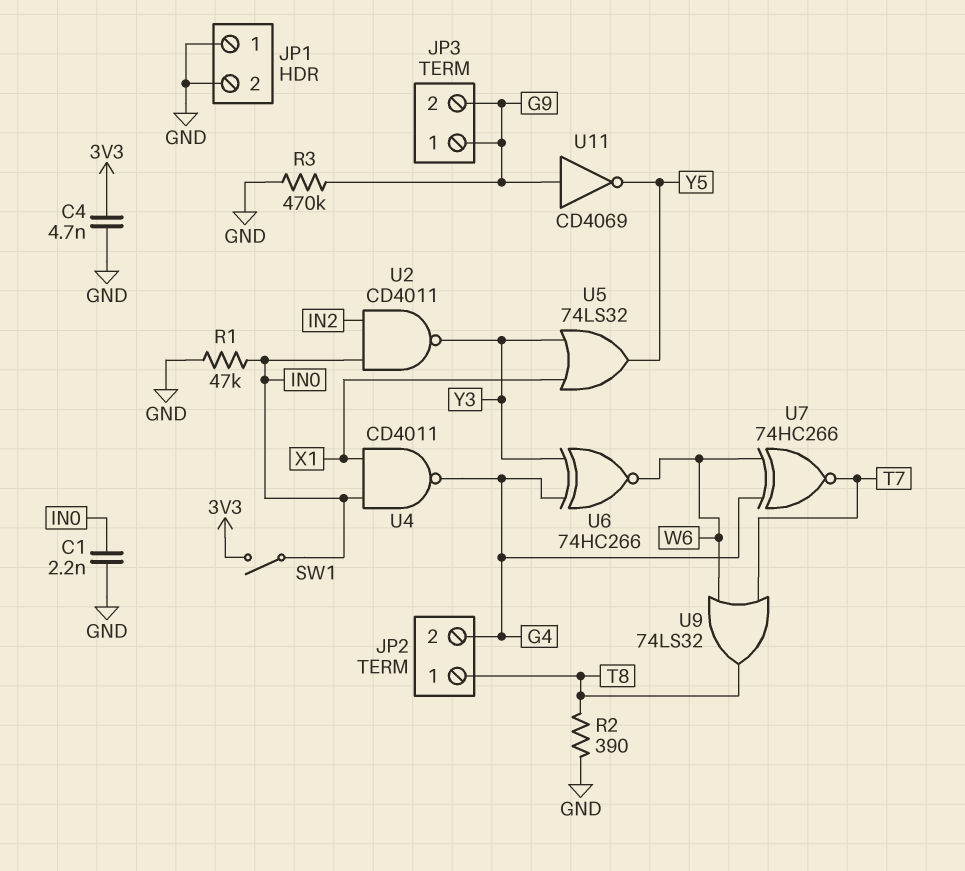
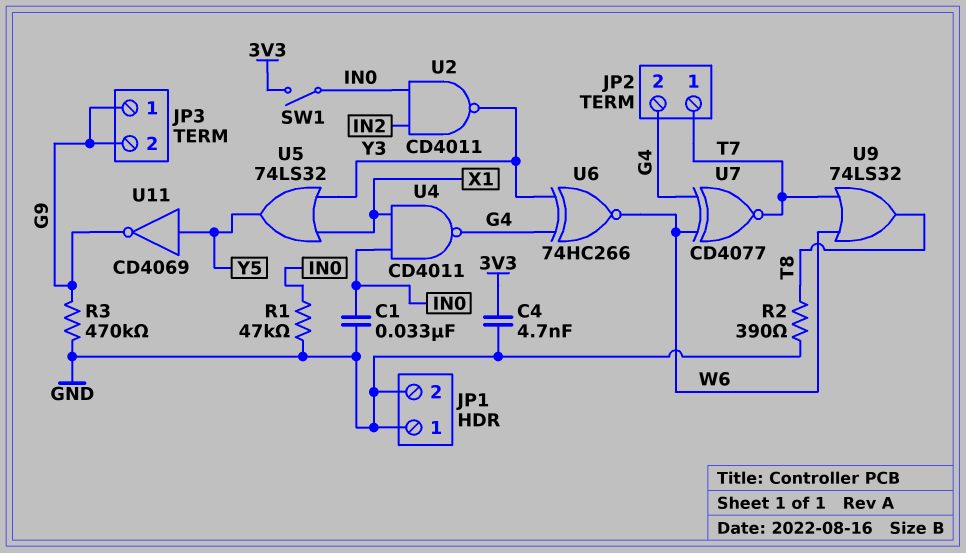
C1: 2.2nF (GND, IN0) -> 33nF (GND, IN0)
JP2 pin 1: T8 -> T7
U7: XNOR 74HC266 (in G4, in W6, out T7) -> XNOR CD4077 (in G4, in W6, out T7)
U11: NOT CD4069 (in G9, out Y5) -> NOT CD4069 (in Y5, out G9)

